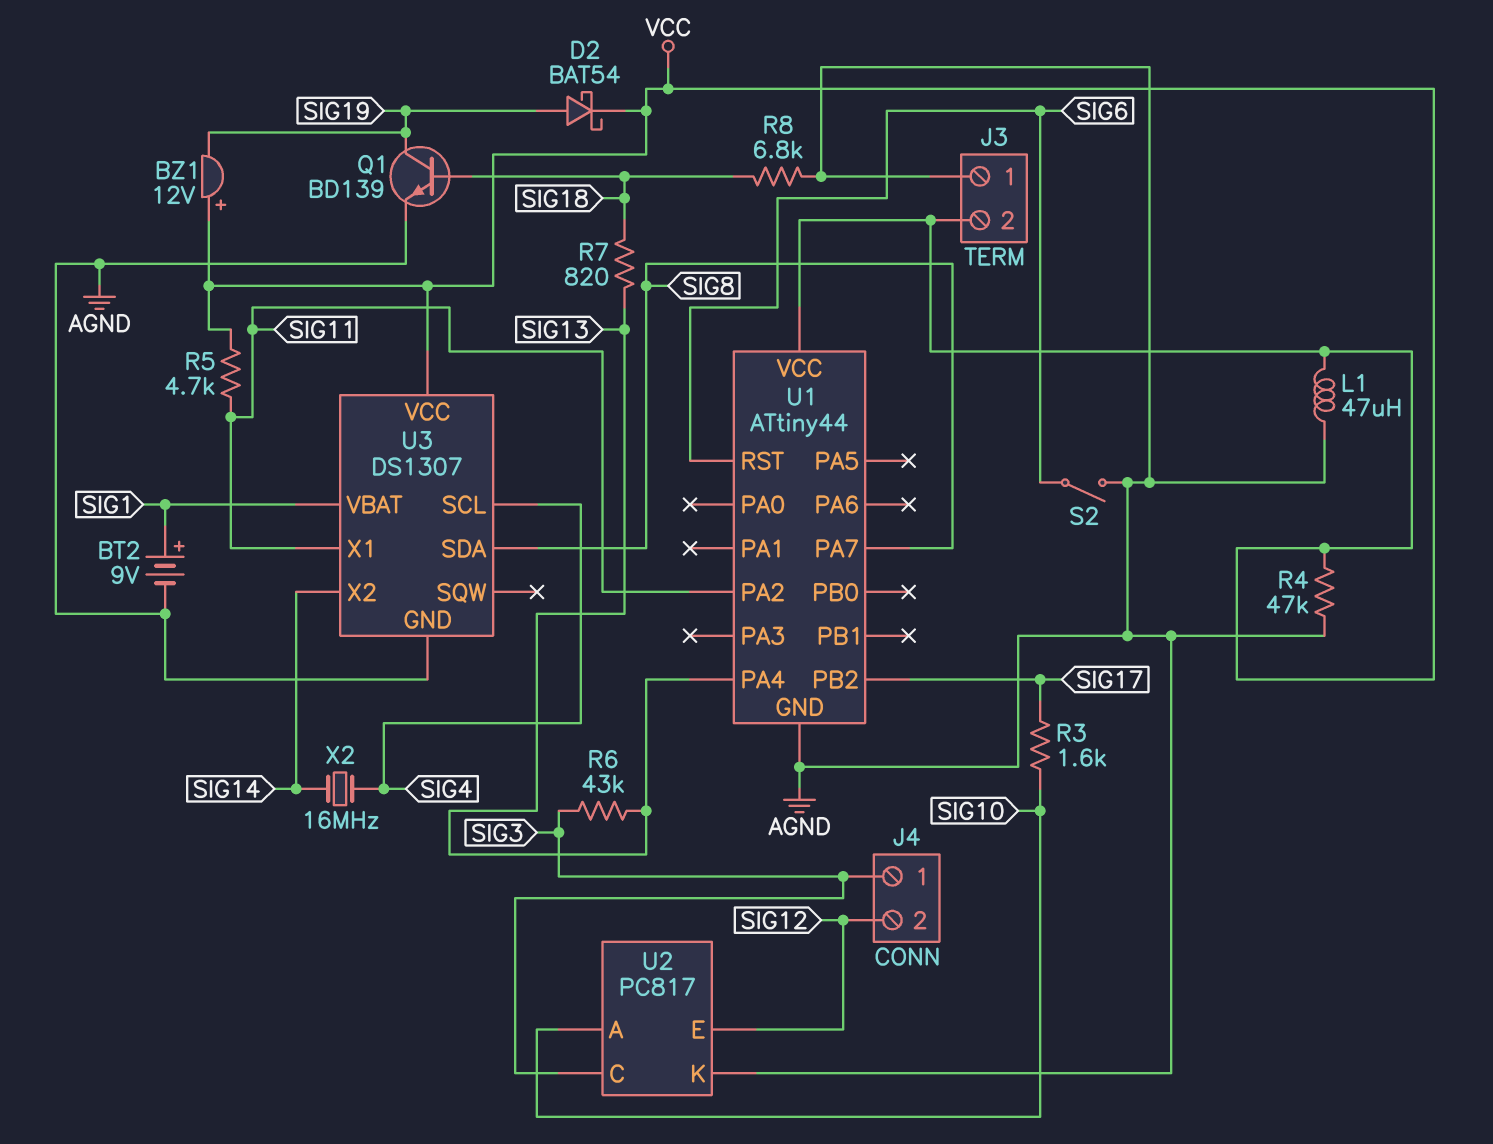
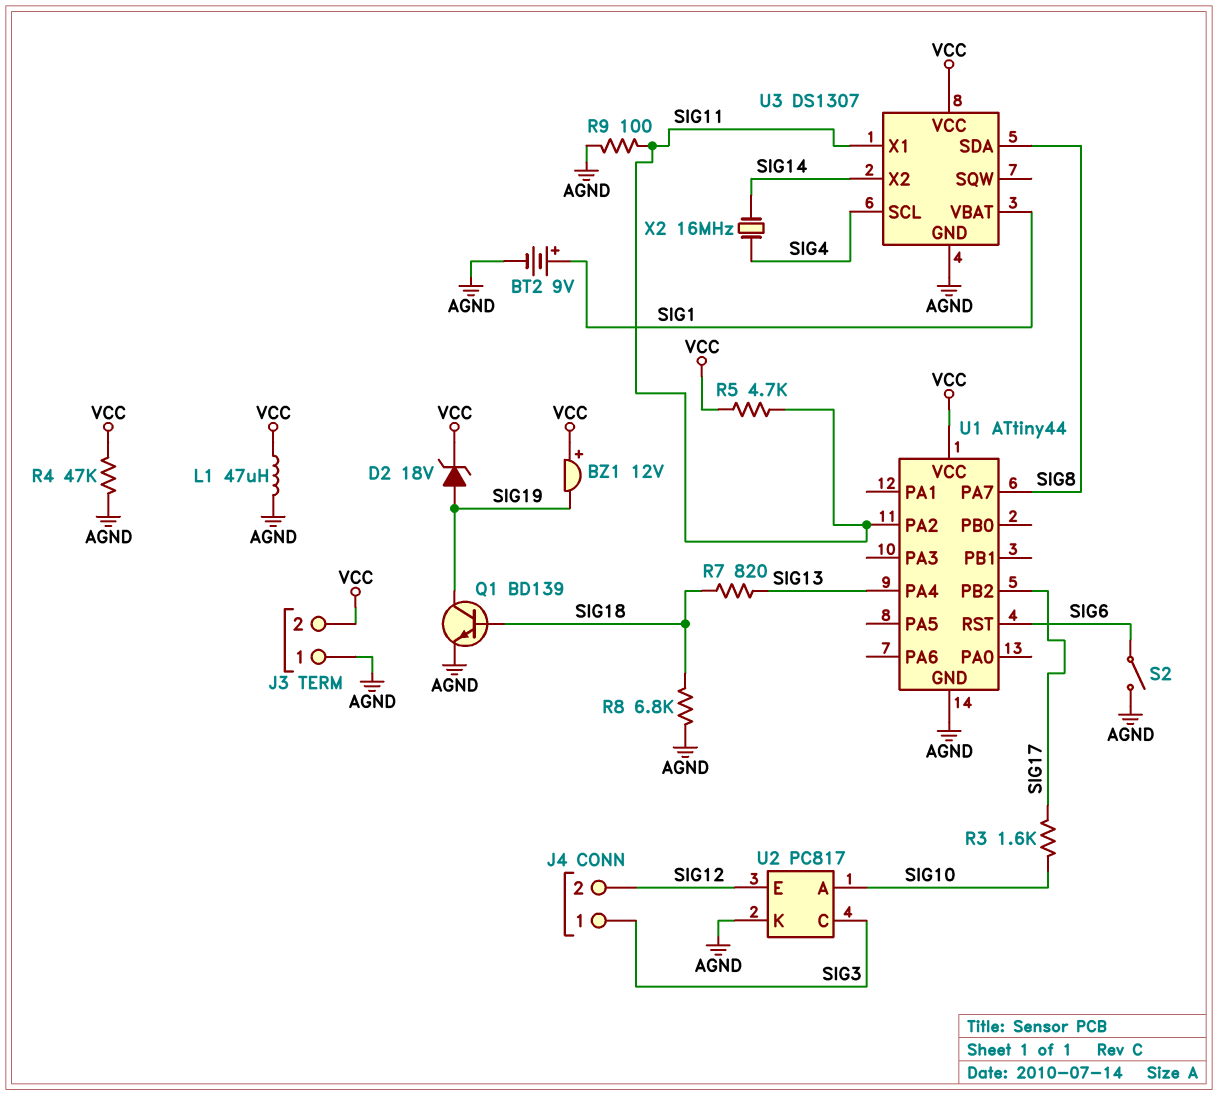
D2: schottky BAT54 (A SIG19, K VCC) -> zener 18V (A SIG19, K VCC)
R6: 43k (SIG3, SIG13) -> none
R9: none -> 100 (AGND, SIG11)

